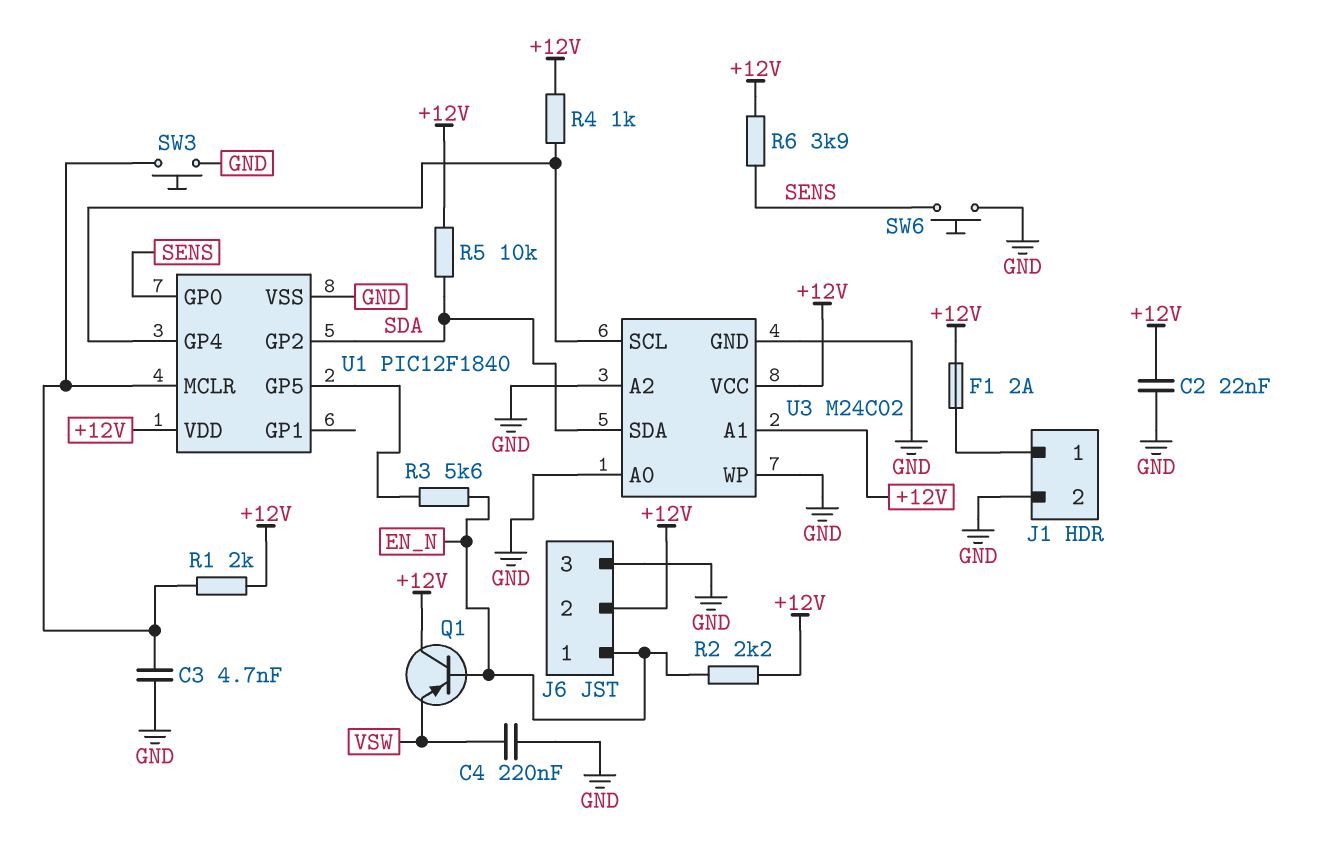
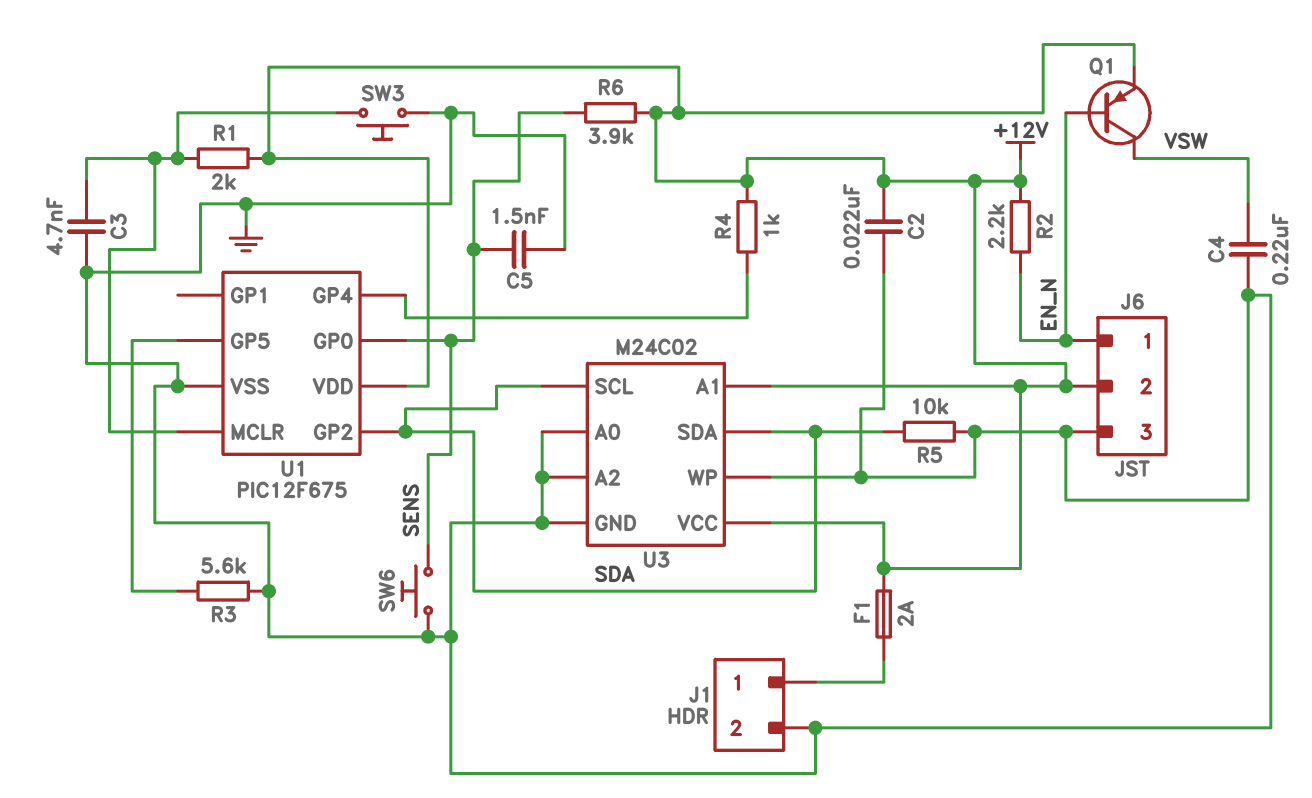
C5: none -> 1.5nF (GND, SENS)
Q1: PNP (B EN_N, C +12V, E VSW) -> PNP (B EN_N, C VSW, E +12V)
R3: 5.6k (EN_N, U1/GP5) -> 5.6k (GND, U1/GP5)
R5: 10k (+12V, SDA) -> 10k (GND, SDA)
U1: PIC12F1840 -> PIC12F675
U3 pin SCL: U1/GP4 -> SDA

